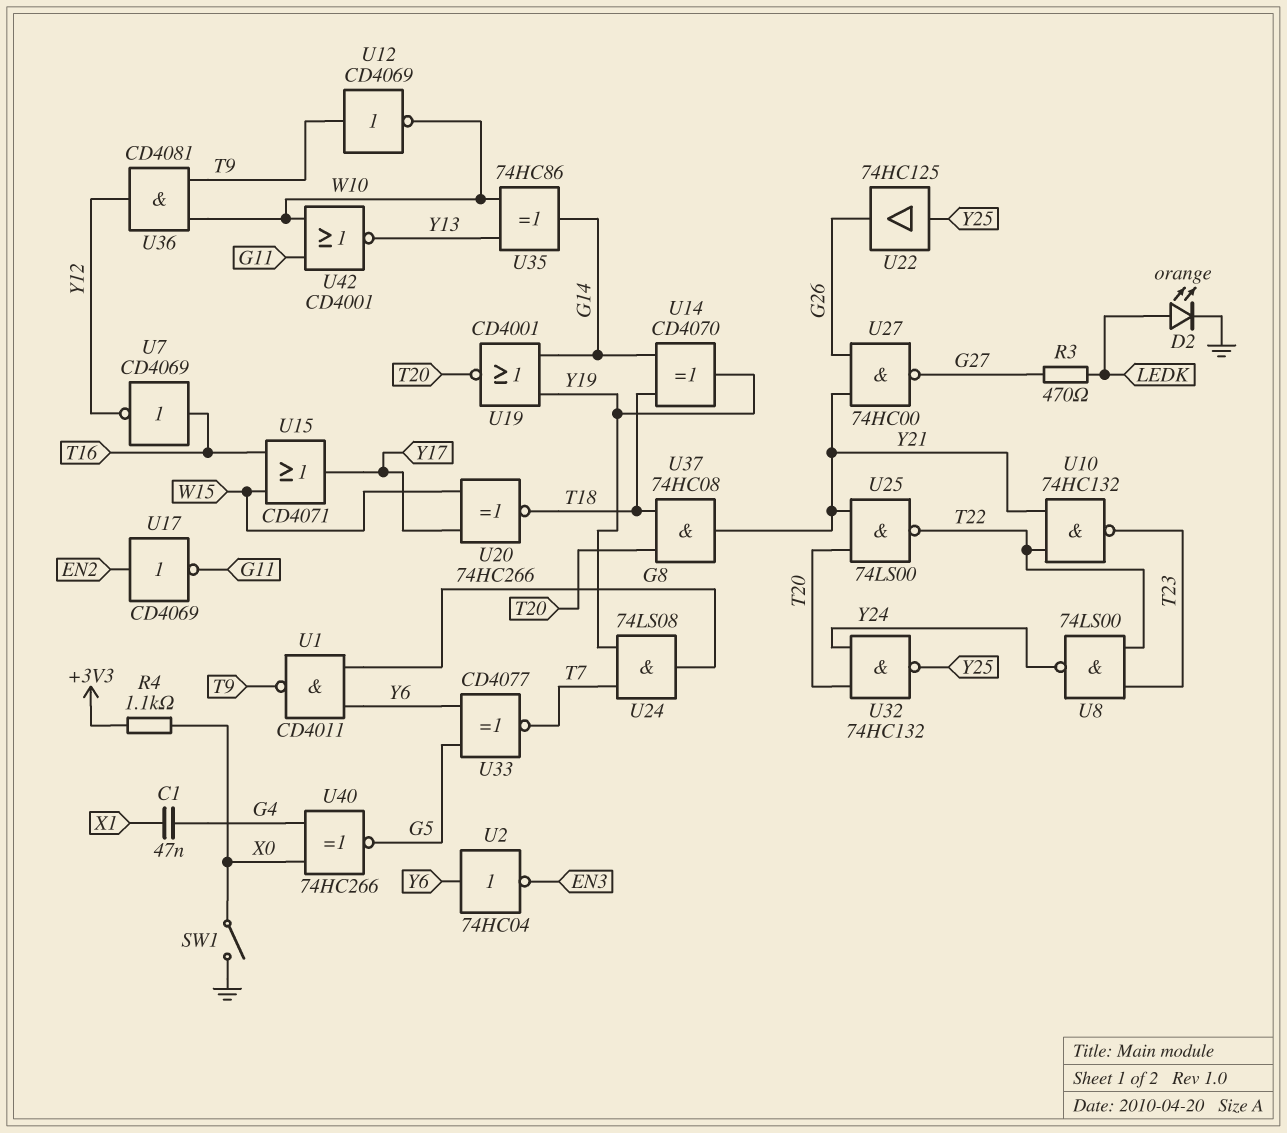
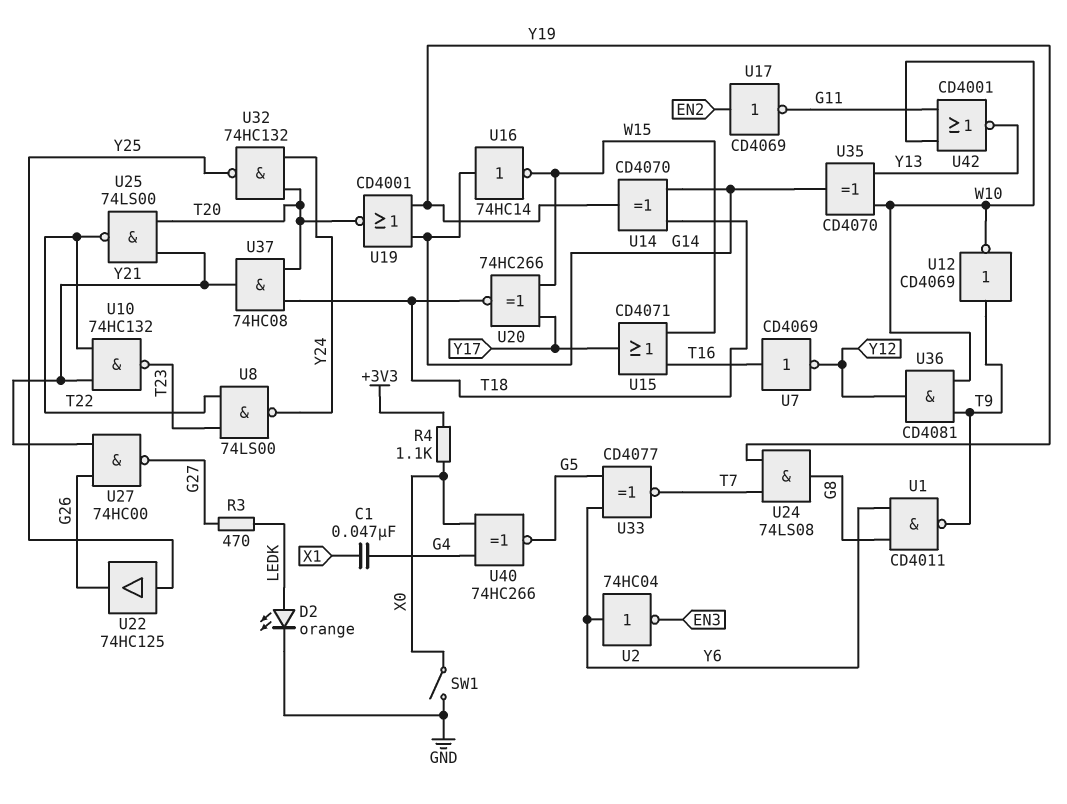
U16: none -> NOT 74HC14 (in G14, out W15)
U35: XOR 74HC86 (in W10, in Y13, out G14) -> XOR CD4070 (in W10, in Y13, out G14)

